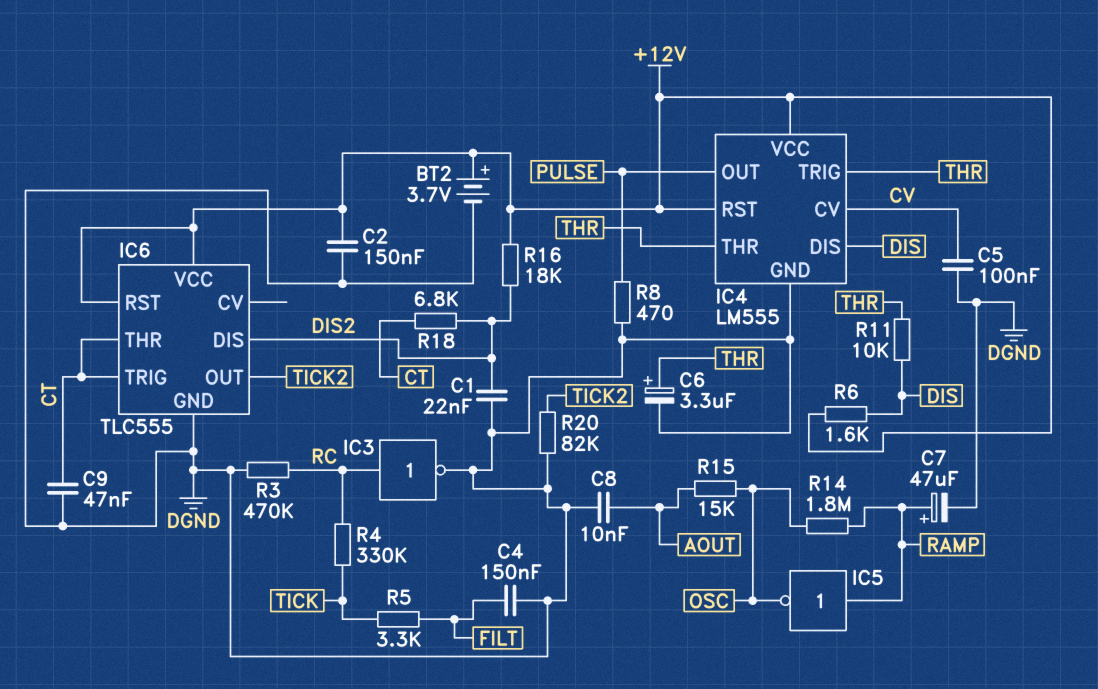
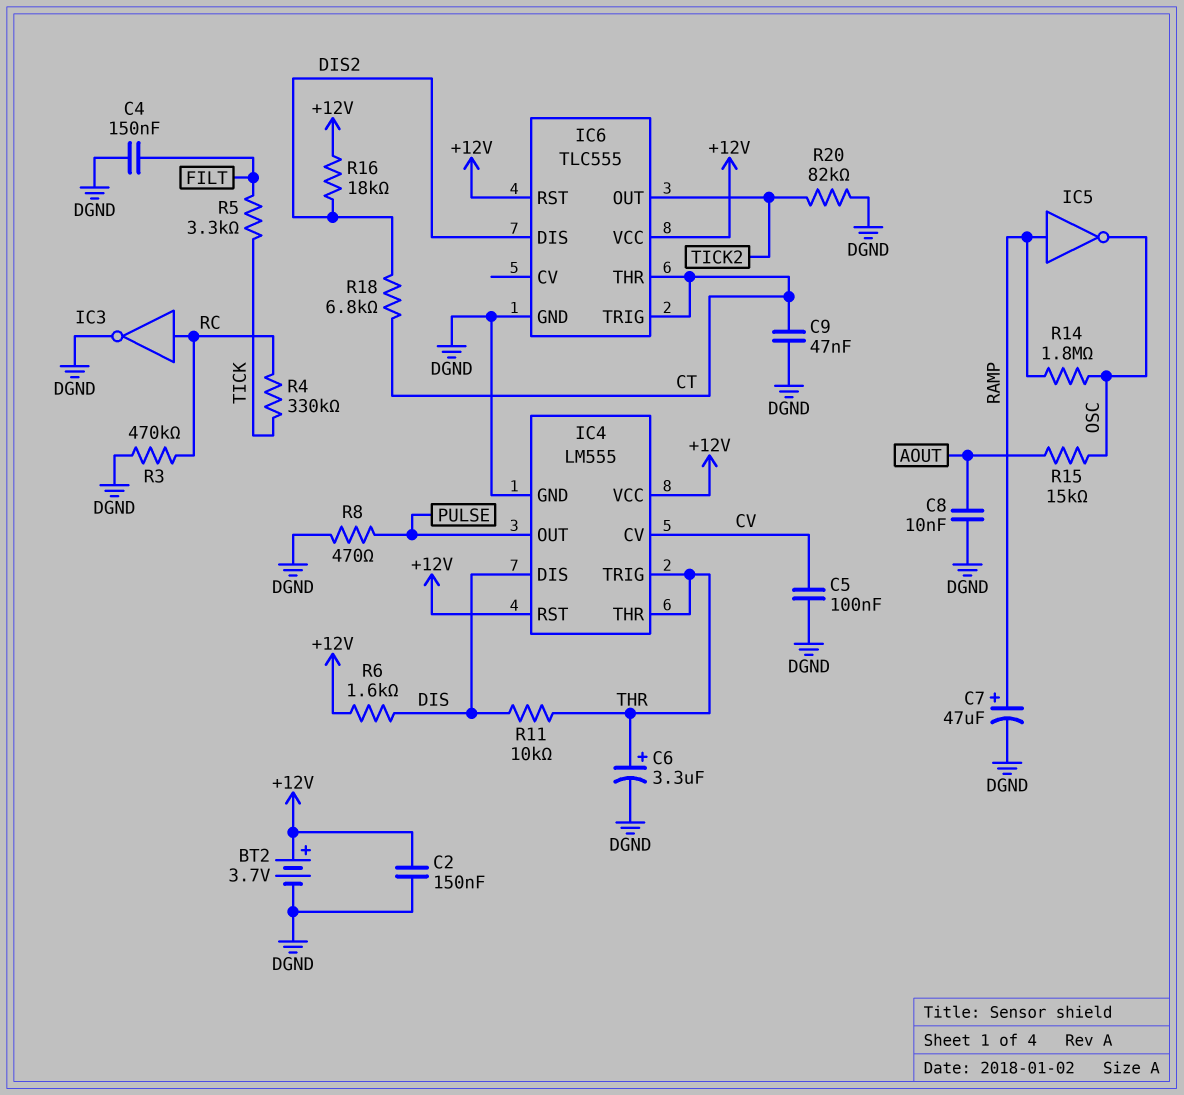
C1: 22nF (DGND, DIS2) -> none

